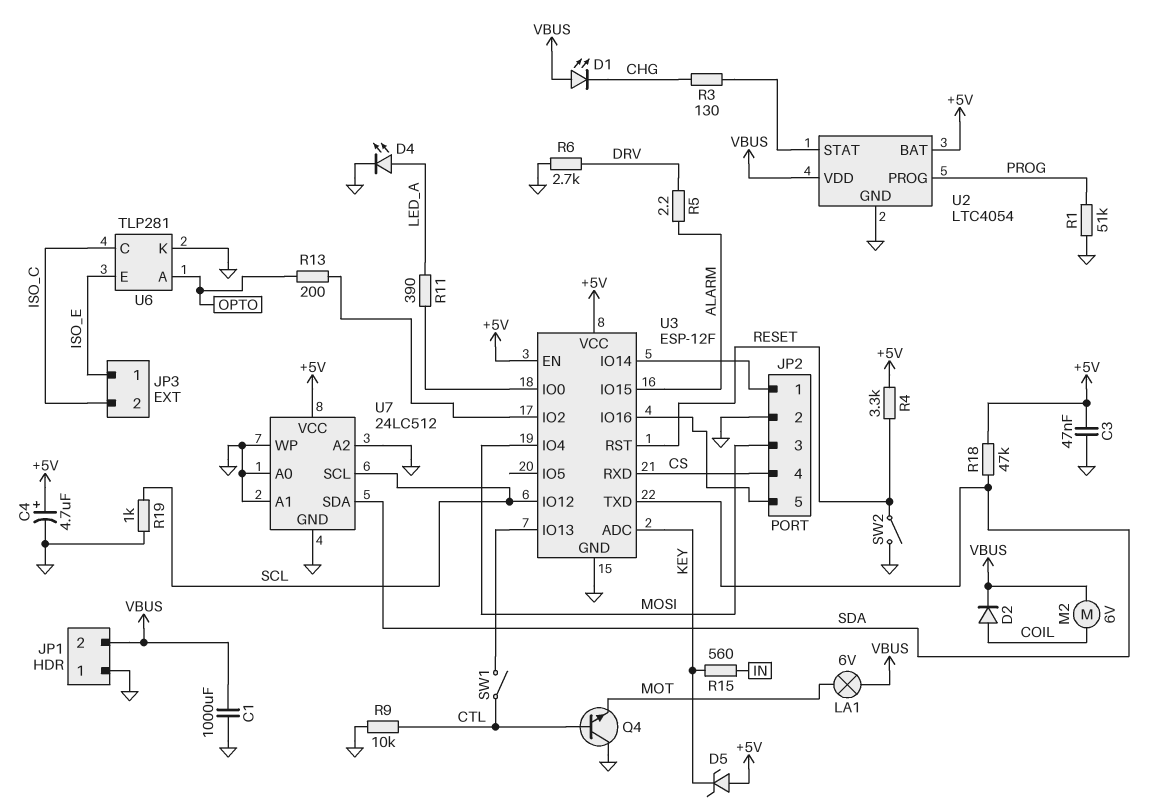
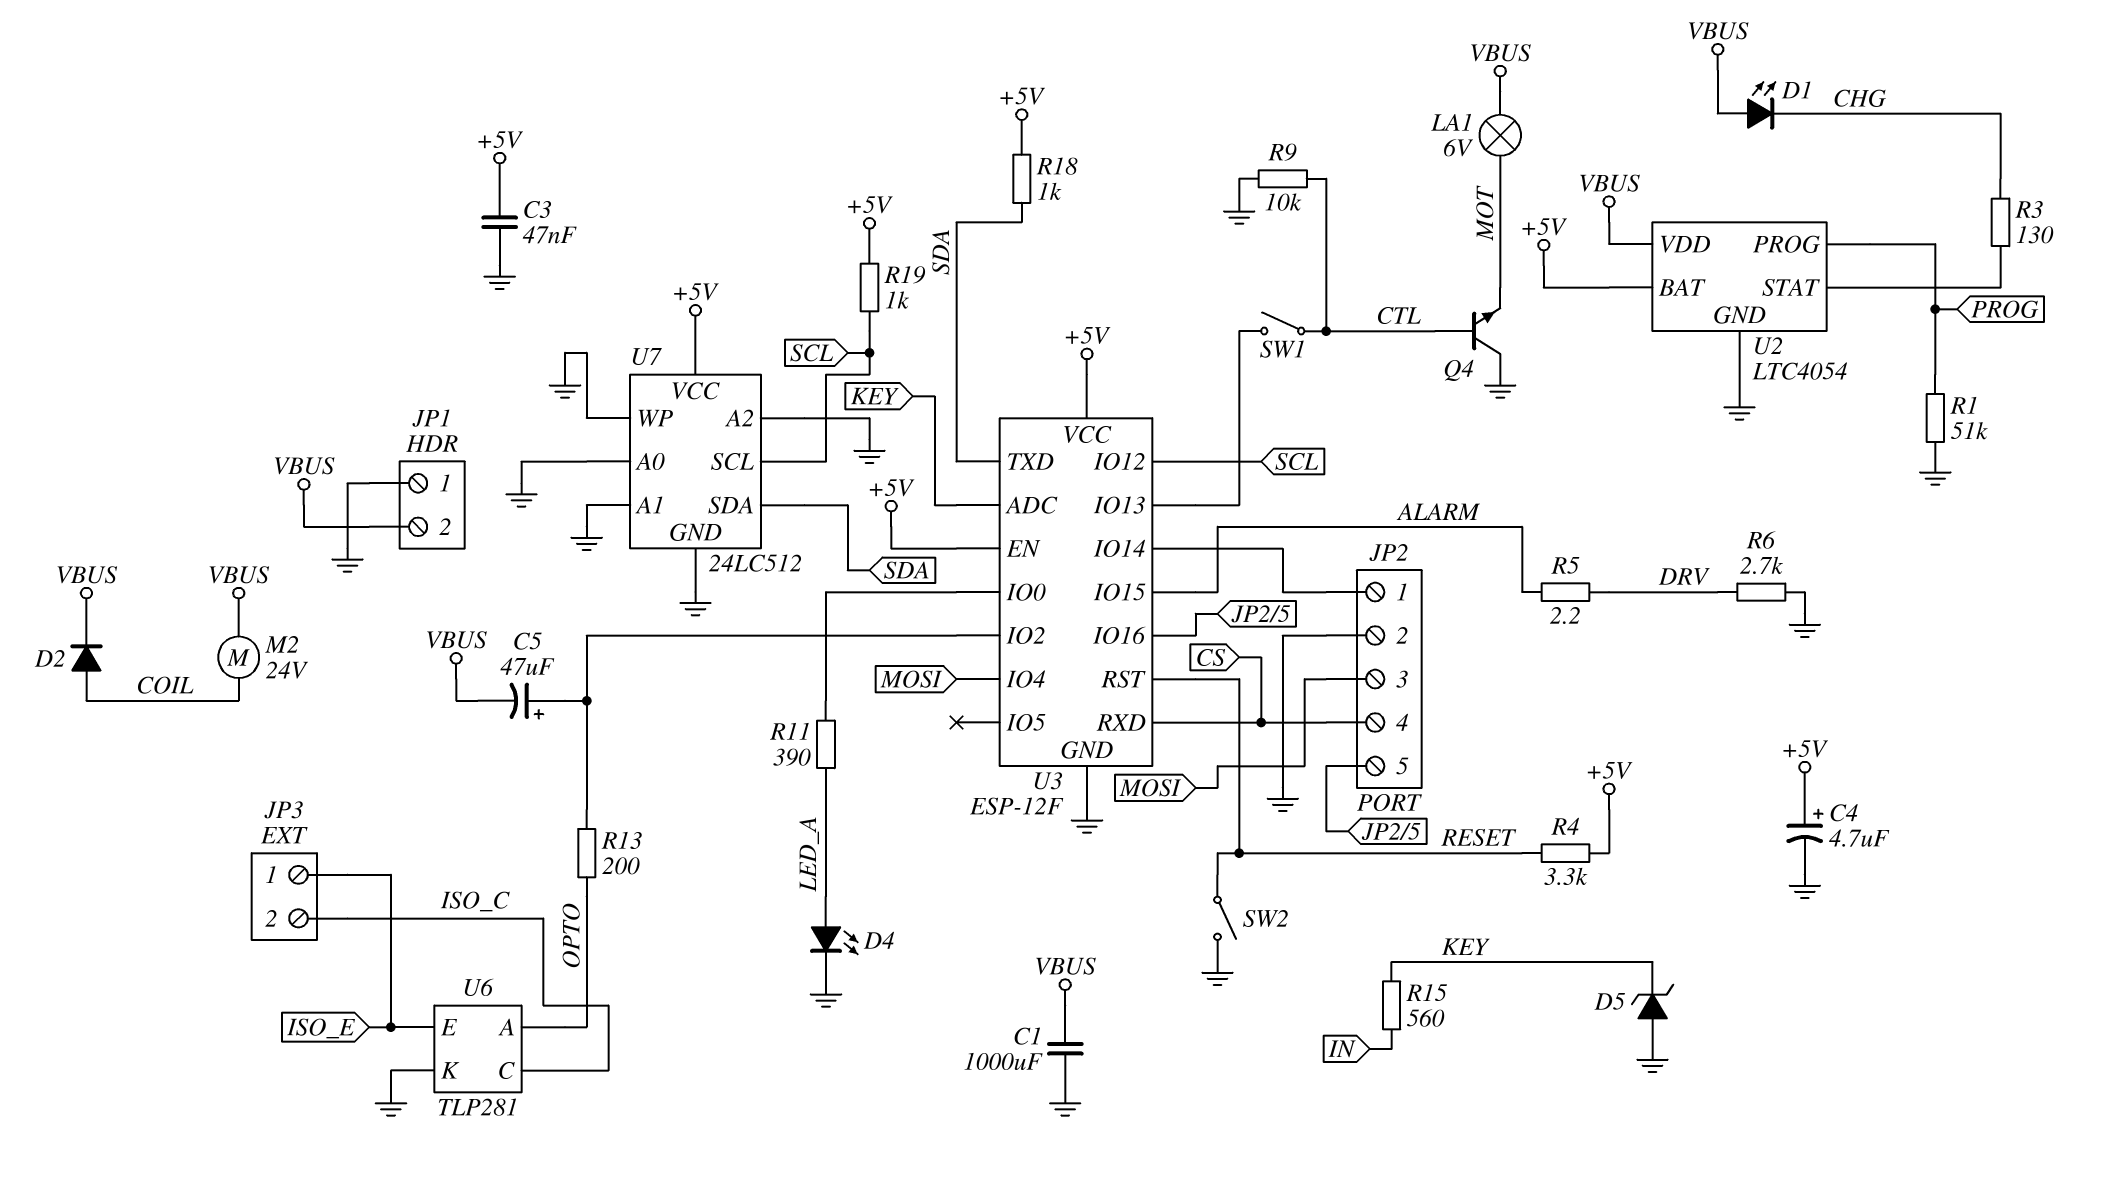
C5: none -> 47uF (plus U3/IO2, minus VBUS)
D5: zener (A +5V, K KEY) -> zener (A GND, K KEY)
M2: motor 6V (COIL, VBUS) -> motor 24V (COIL, VBUS)
R18: 47k (+5V, SDA) -> 1k (+5V, SDA)
R19: 1k (GND, SCL) -> 1k (+5V, SCL)

